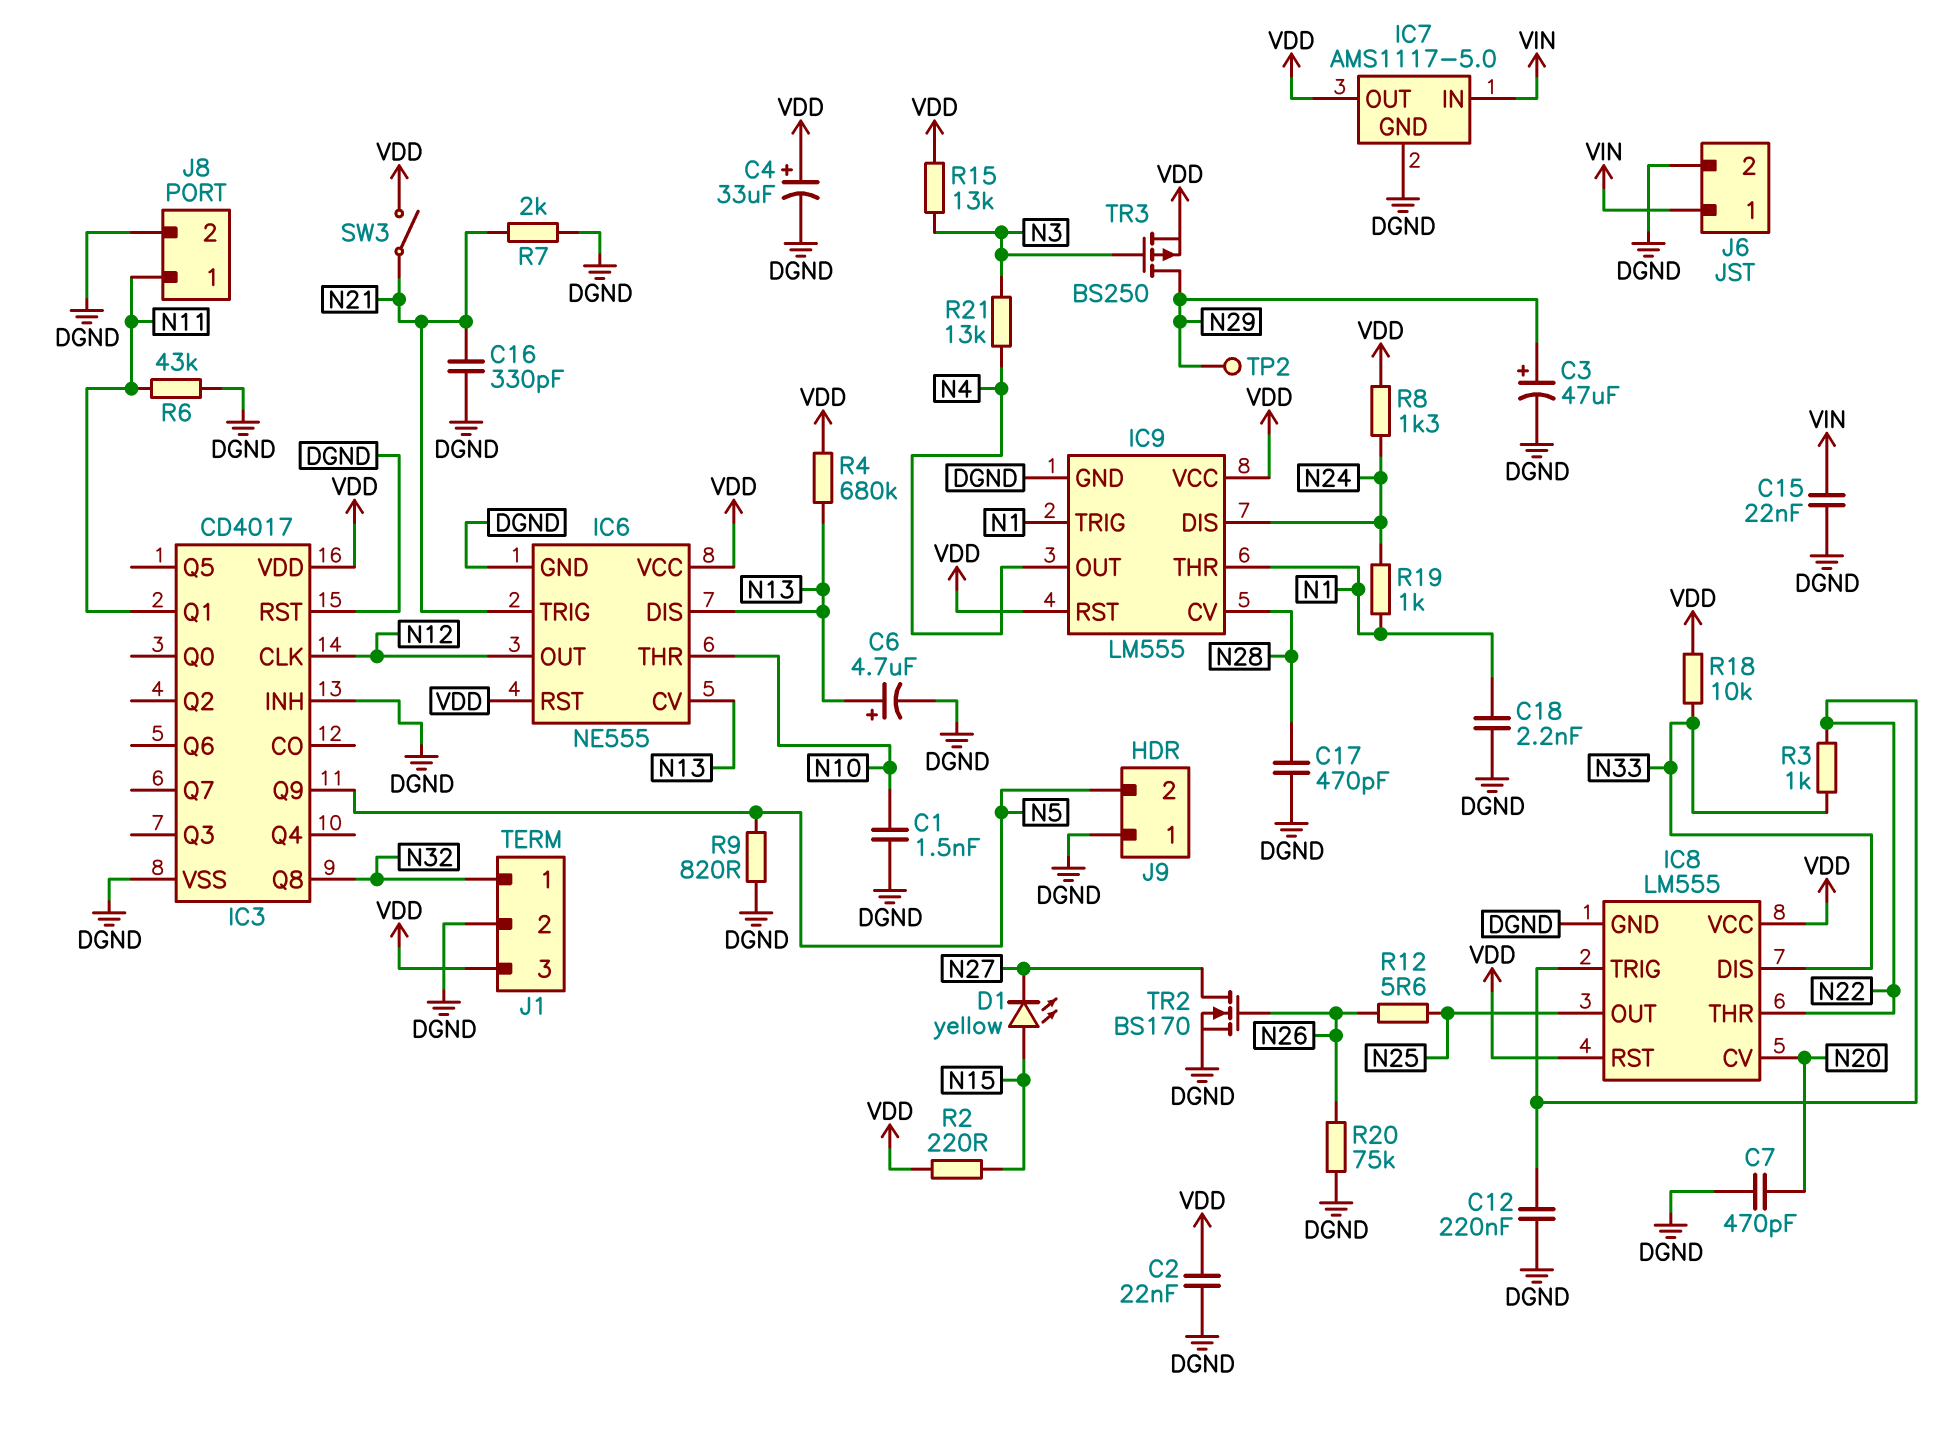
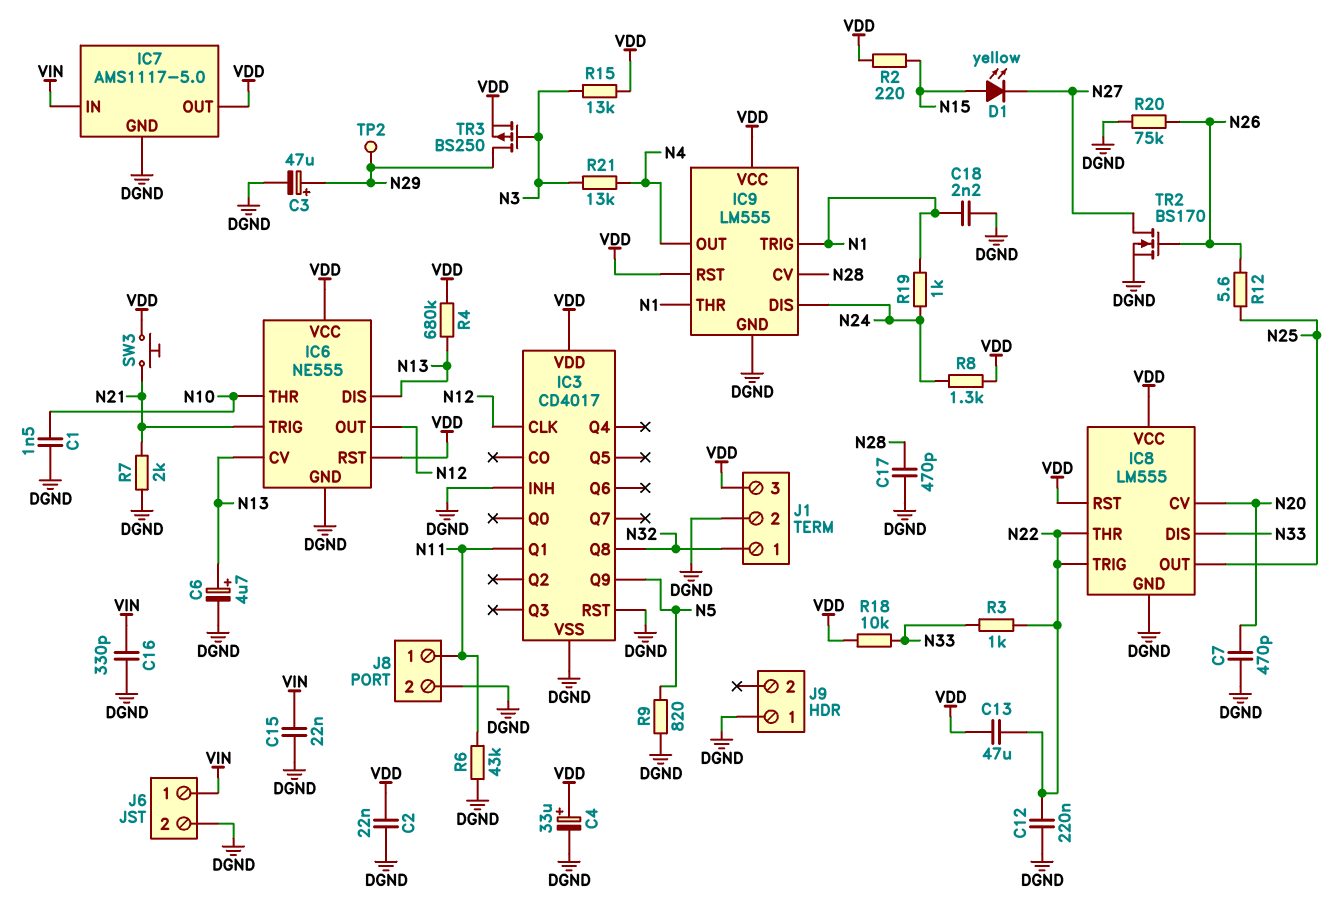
C13: none -> 47uF (N22, VDD)
C16: 330pF (DGND, N21) -> 330pF (DGND, VIN)
J9 pin 2: N5 -> none
SW3: switch (N21, VDD) -> button (N21, VDD)

